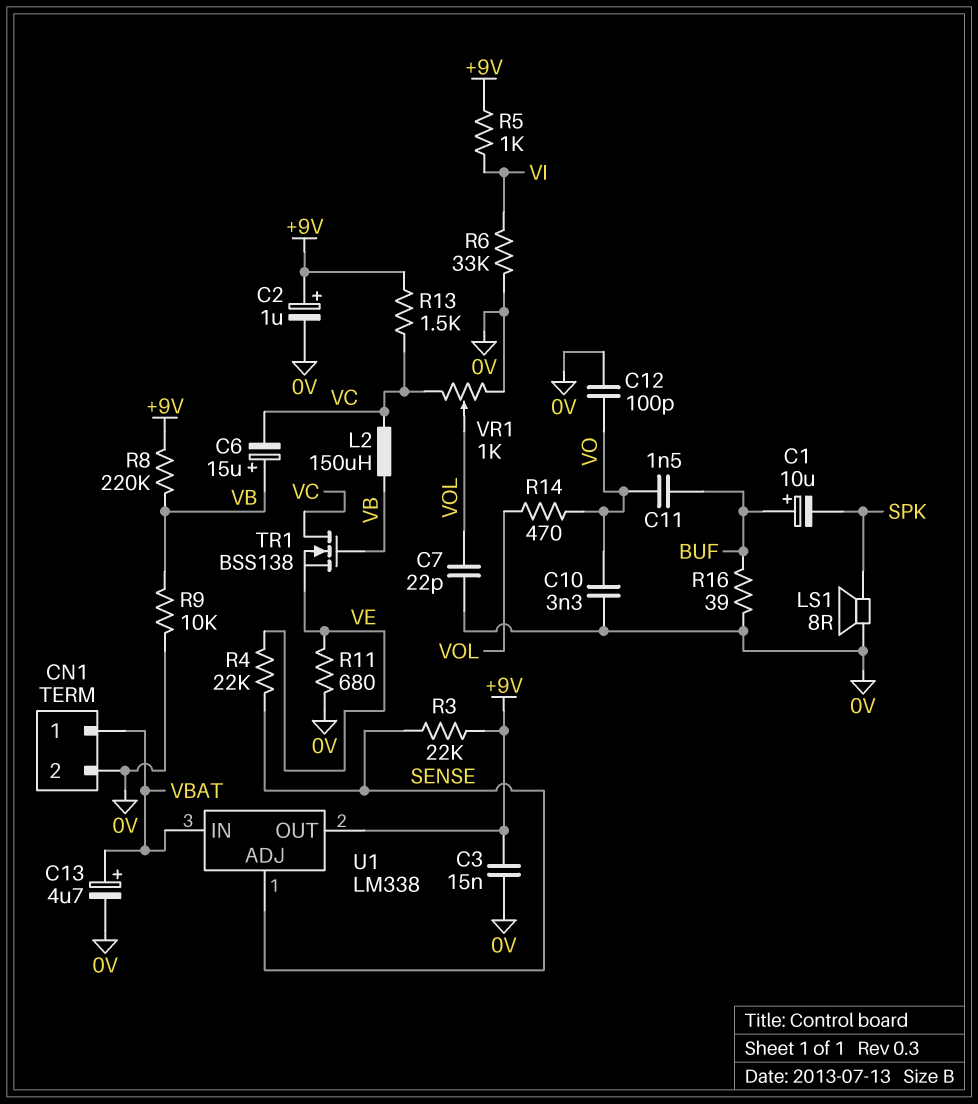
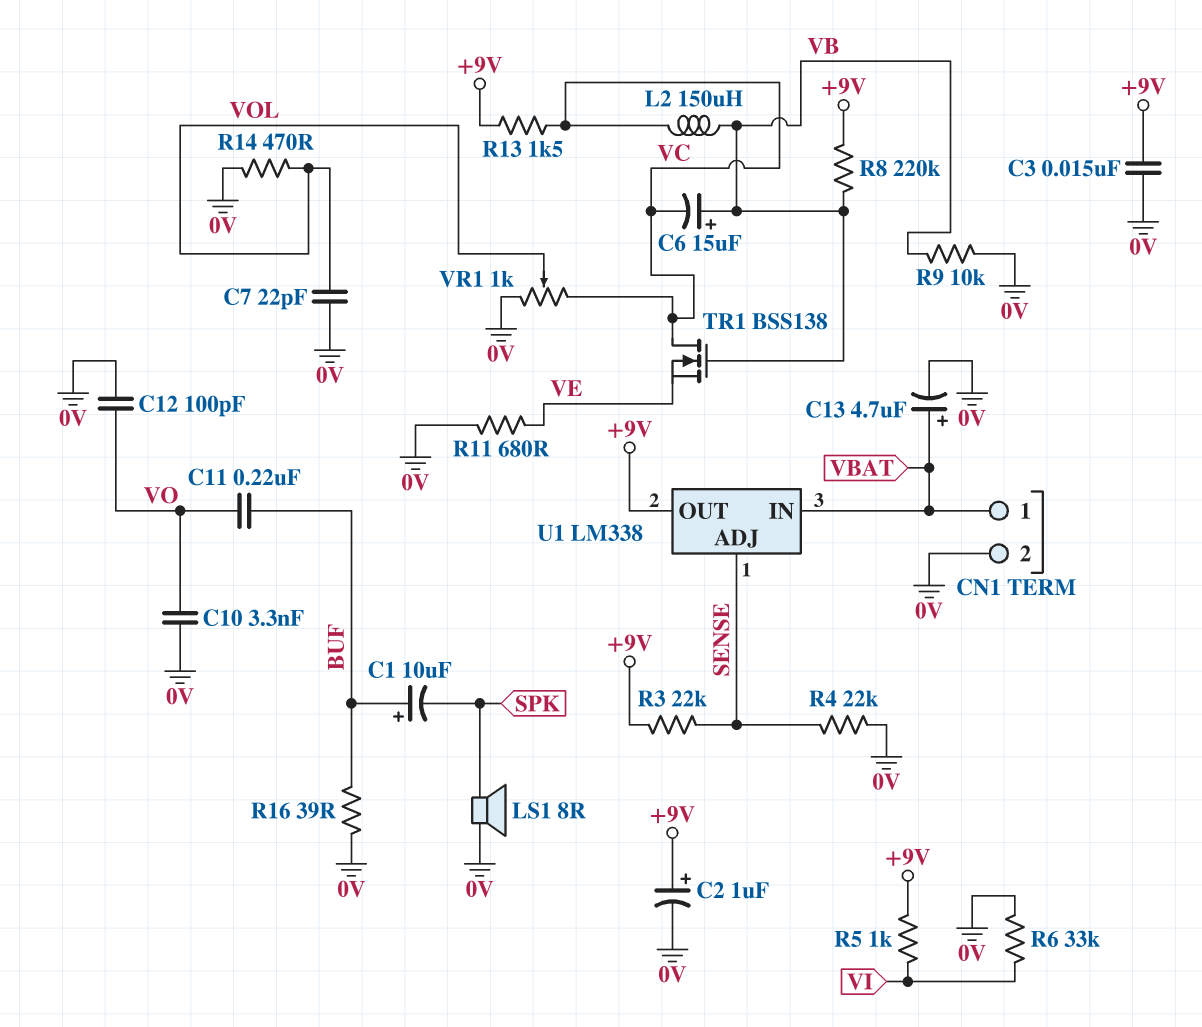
C11: 1.5nF (BUF, VO) -> 220nF (BUF, VO)
R4: 22k (SENSE, VE) -> 22k (0V, SENSE)
R14: 470 (VO, VOL) -> 470 (0V, VOL)

